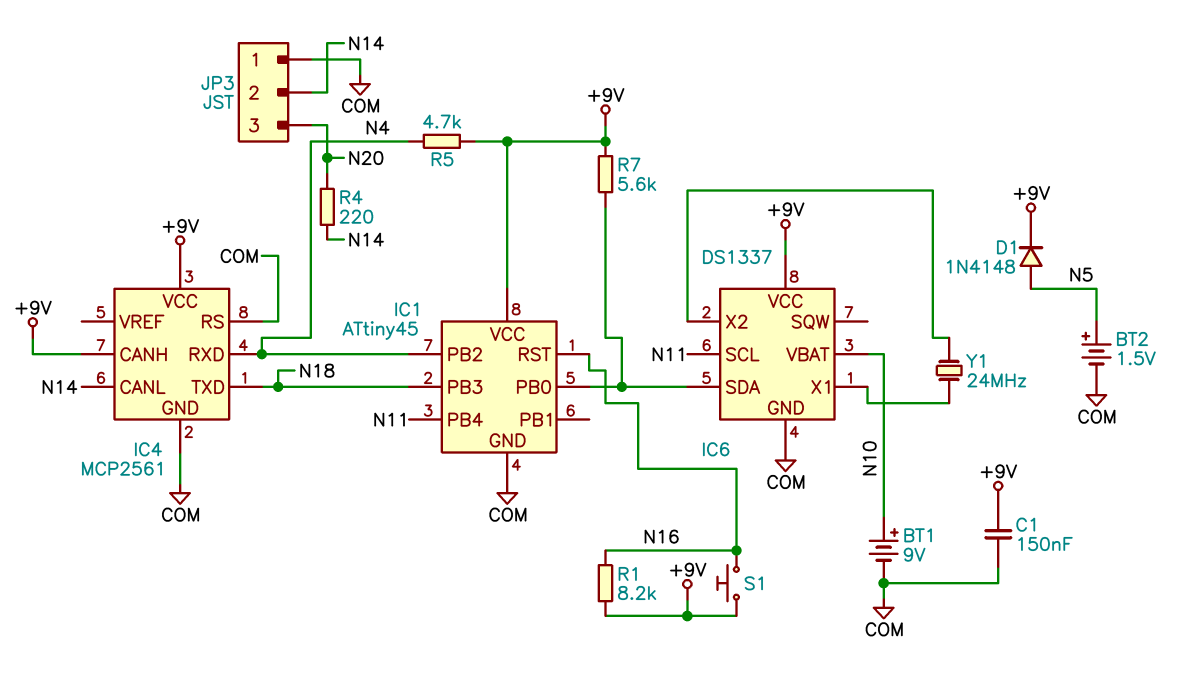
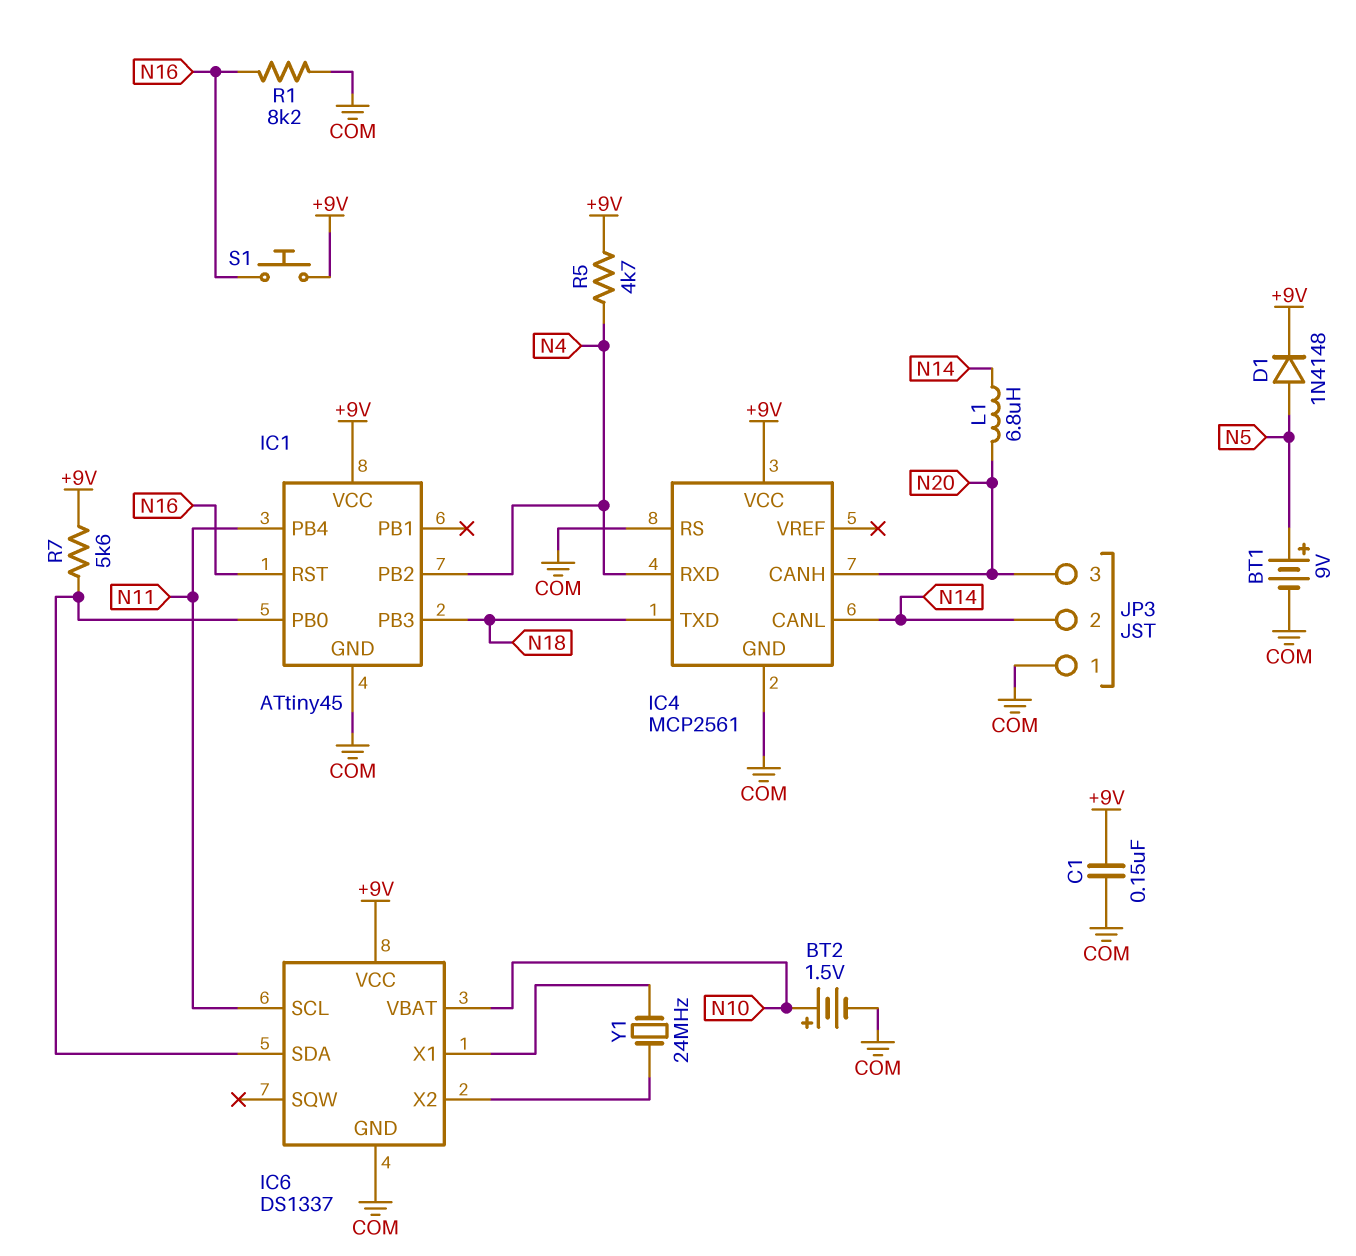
BT1: 9V (plus N10, minus COM) -> 9V (plus N5, minus COM)
BT2: 1.5V (plus N5, minus COM) -> 1.5V (plus N10, minus COM)
IC4 pin CANH: +9V -> N20
L1: none -> 6.8uH (N14, N20)
R1: 8.2k (+9V, N16) -> 8.2k (COM, N16)
R4: 220 (N14, N20) -> none

